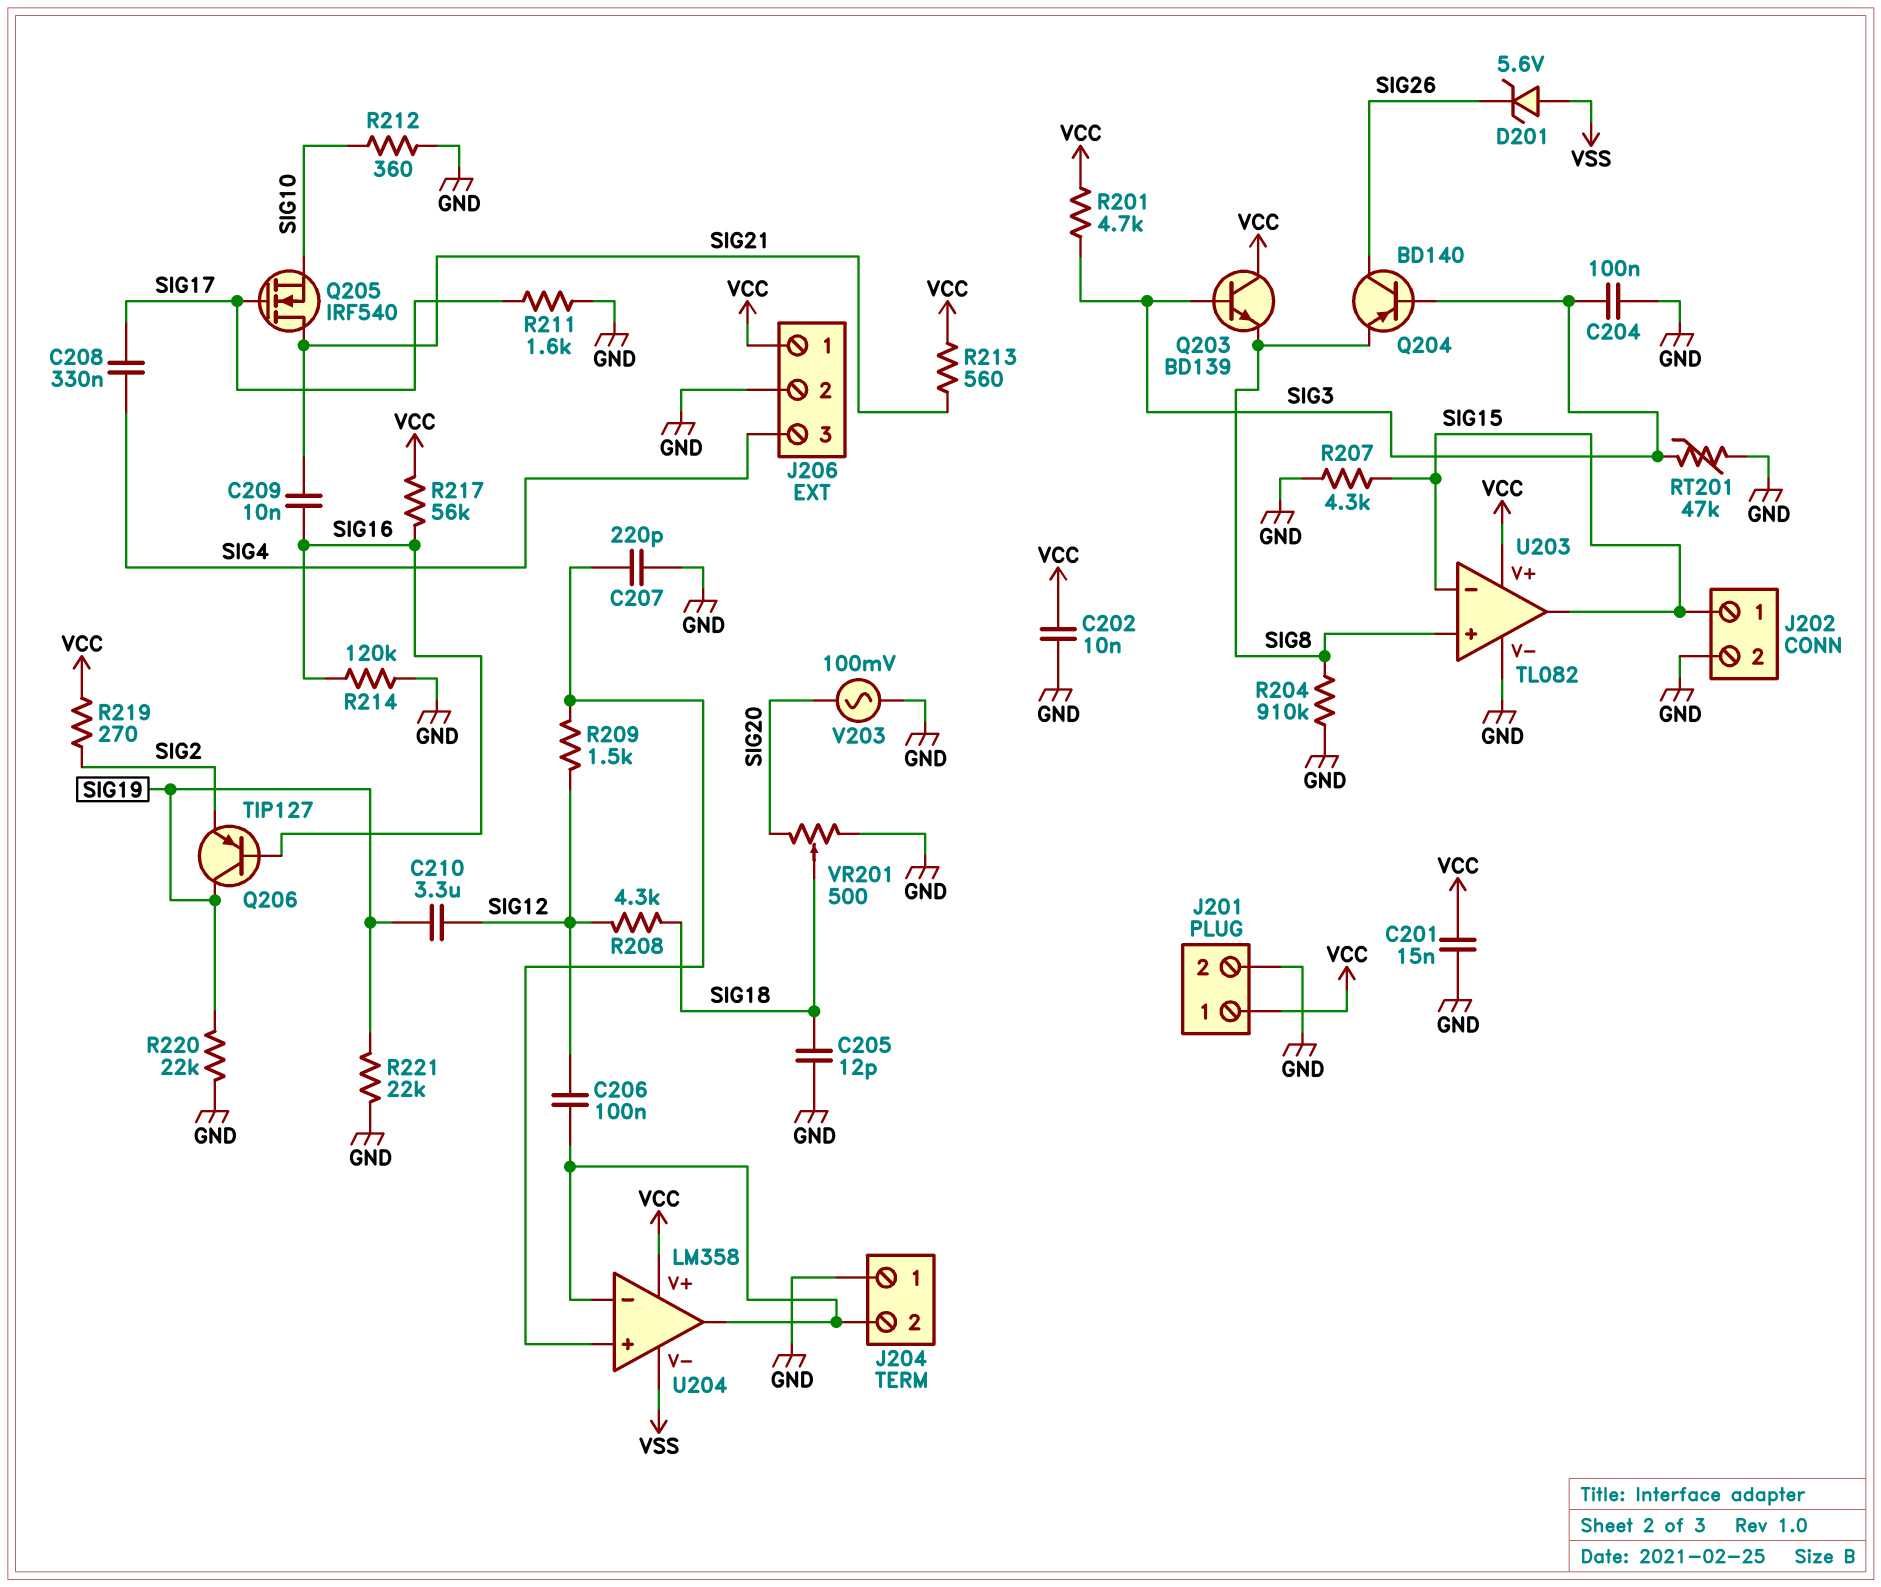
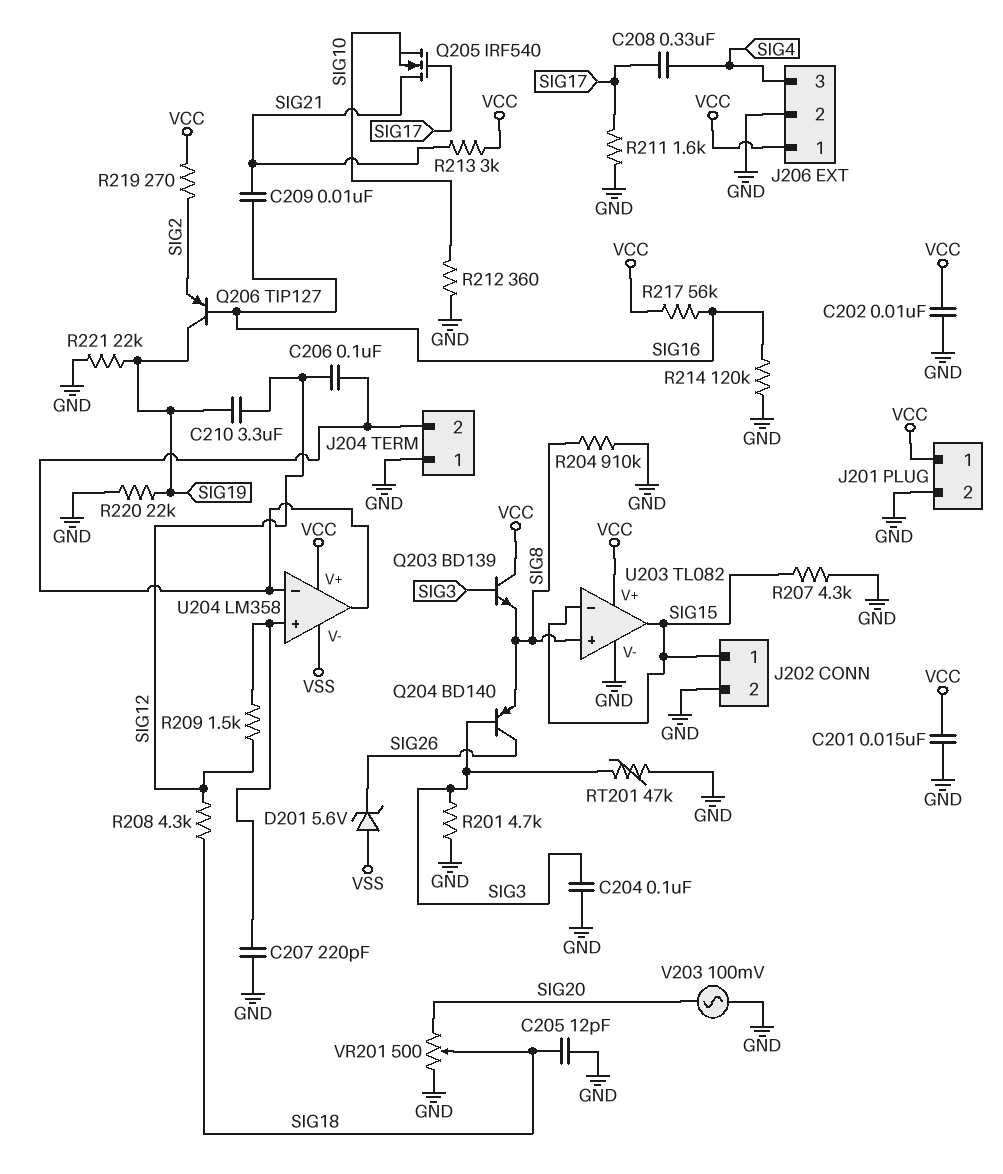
R201: 4.7k (SIG3, VCC) -> 4.7k (GND, SIG3)
R213: 560 (SIG21, VCC) -> 3k (SIG21, VCC)

